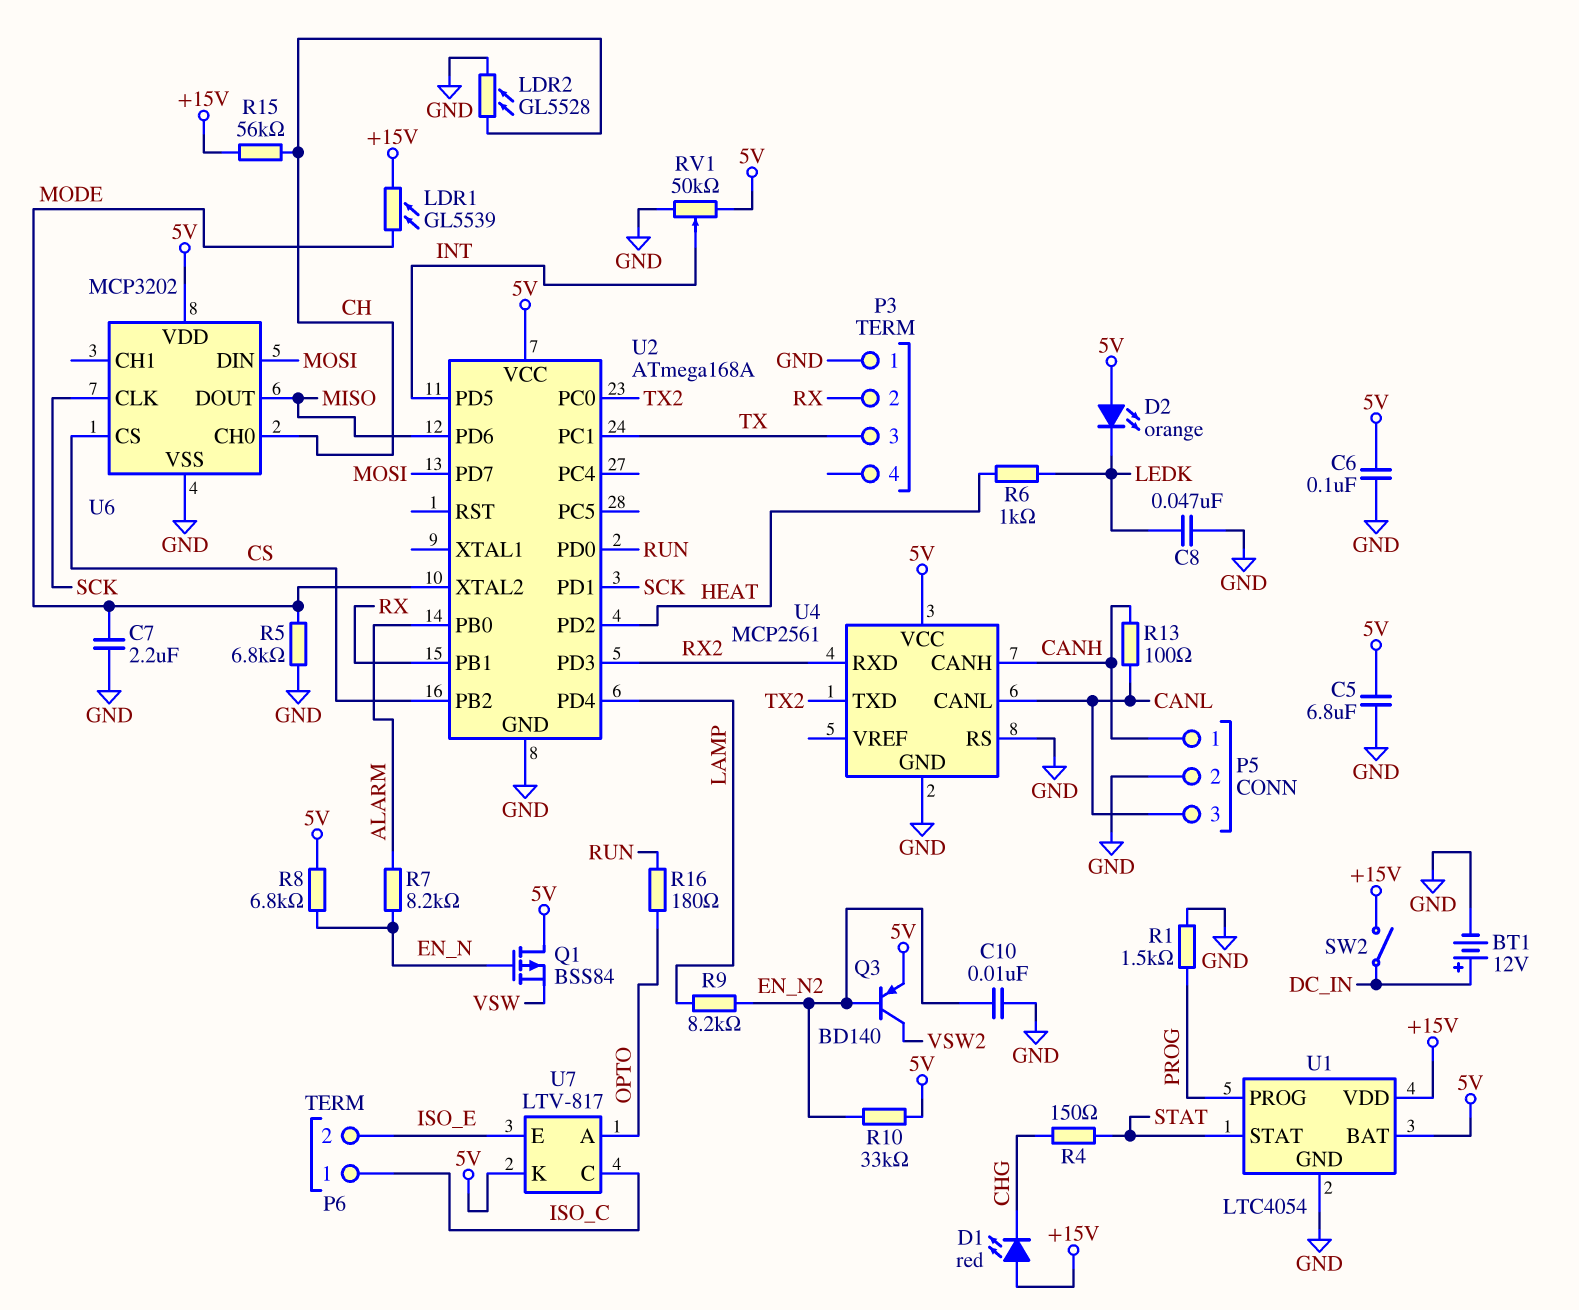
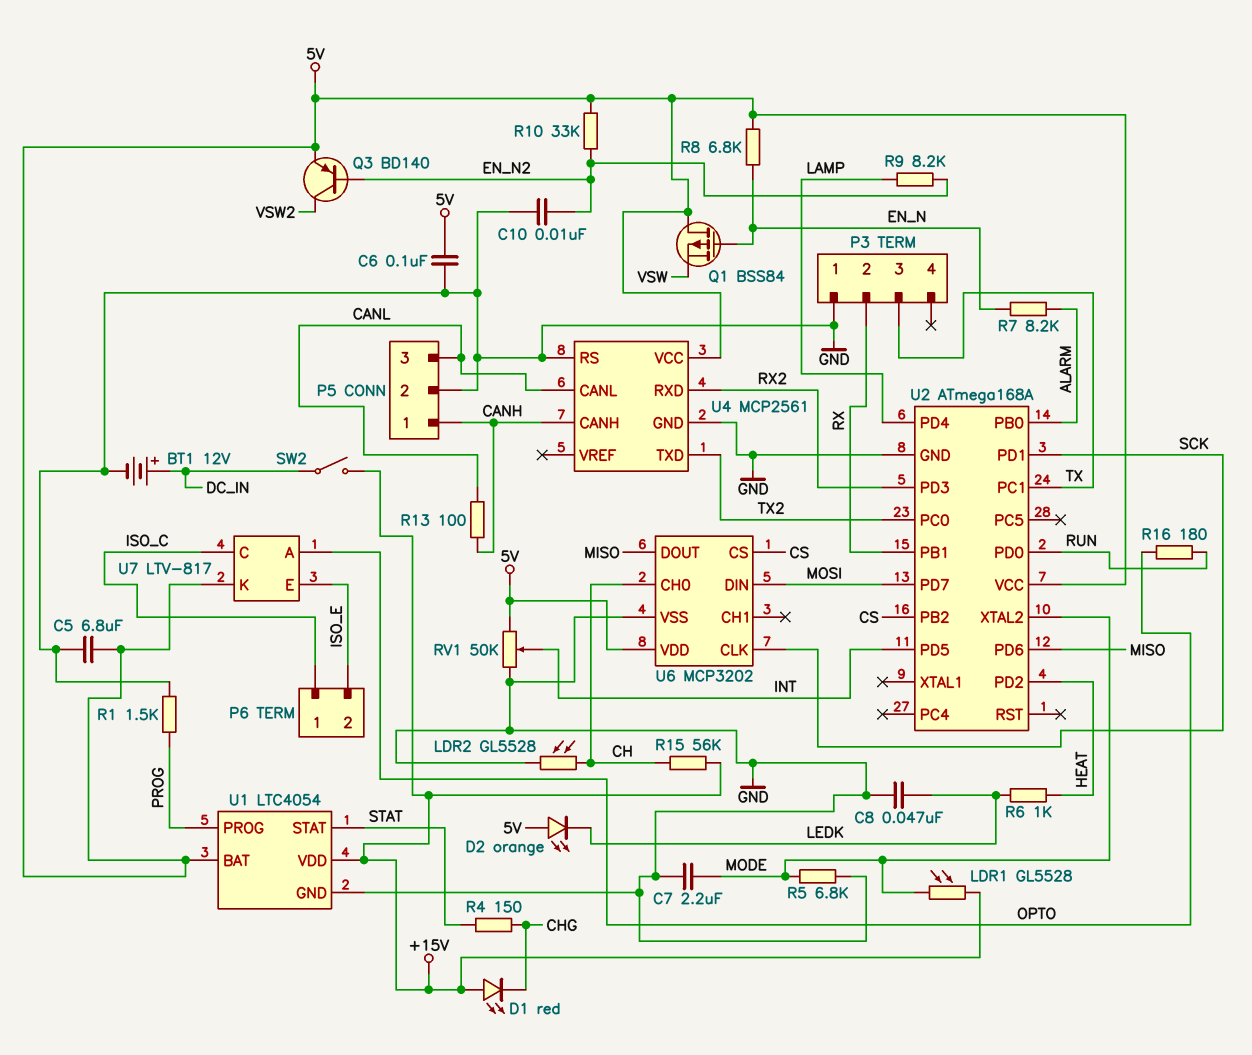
LDR1: GL5539 (+15V, MODE) -> GL5528 (+15V, MODE)

